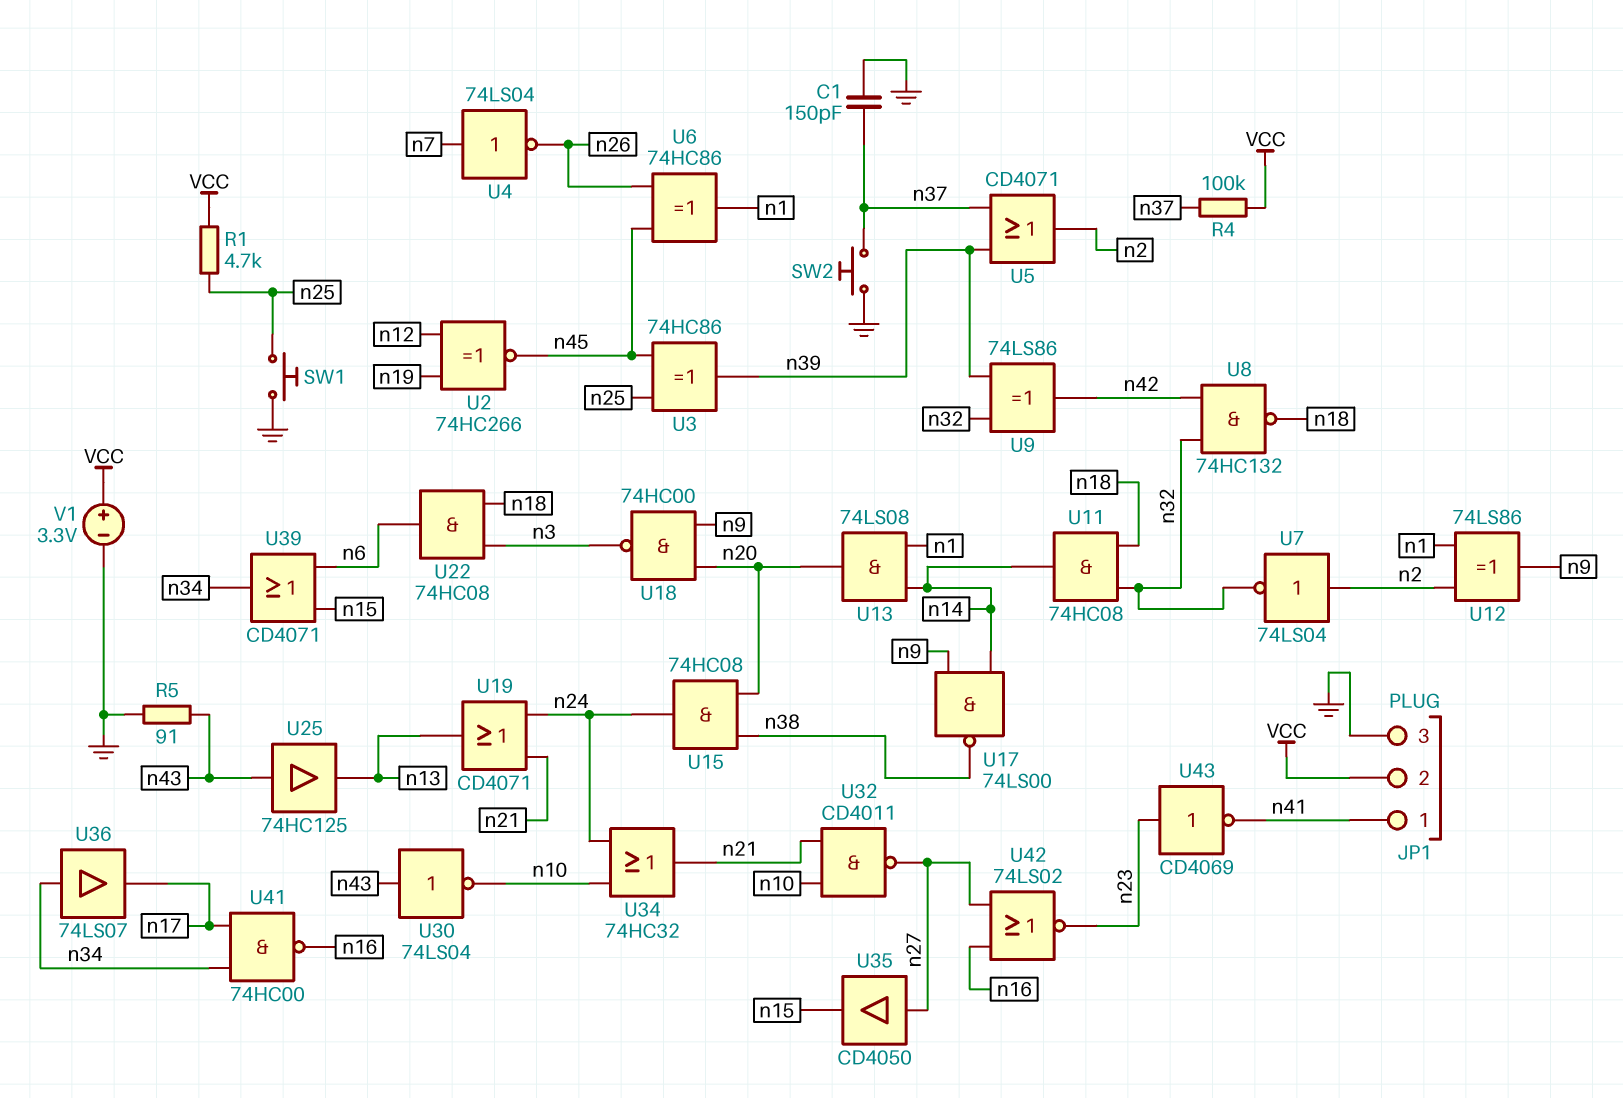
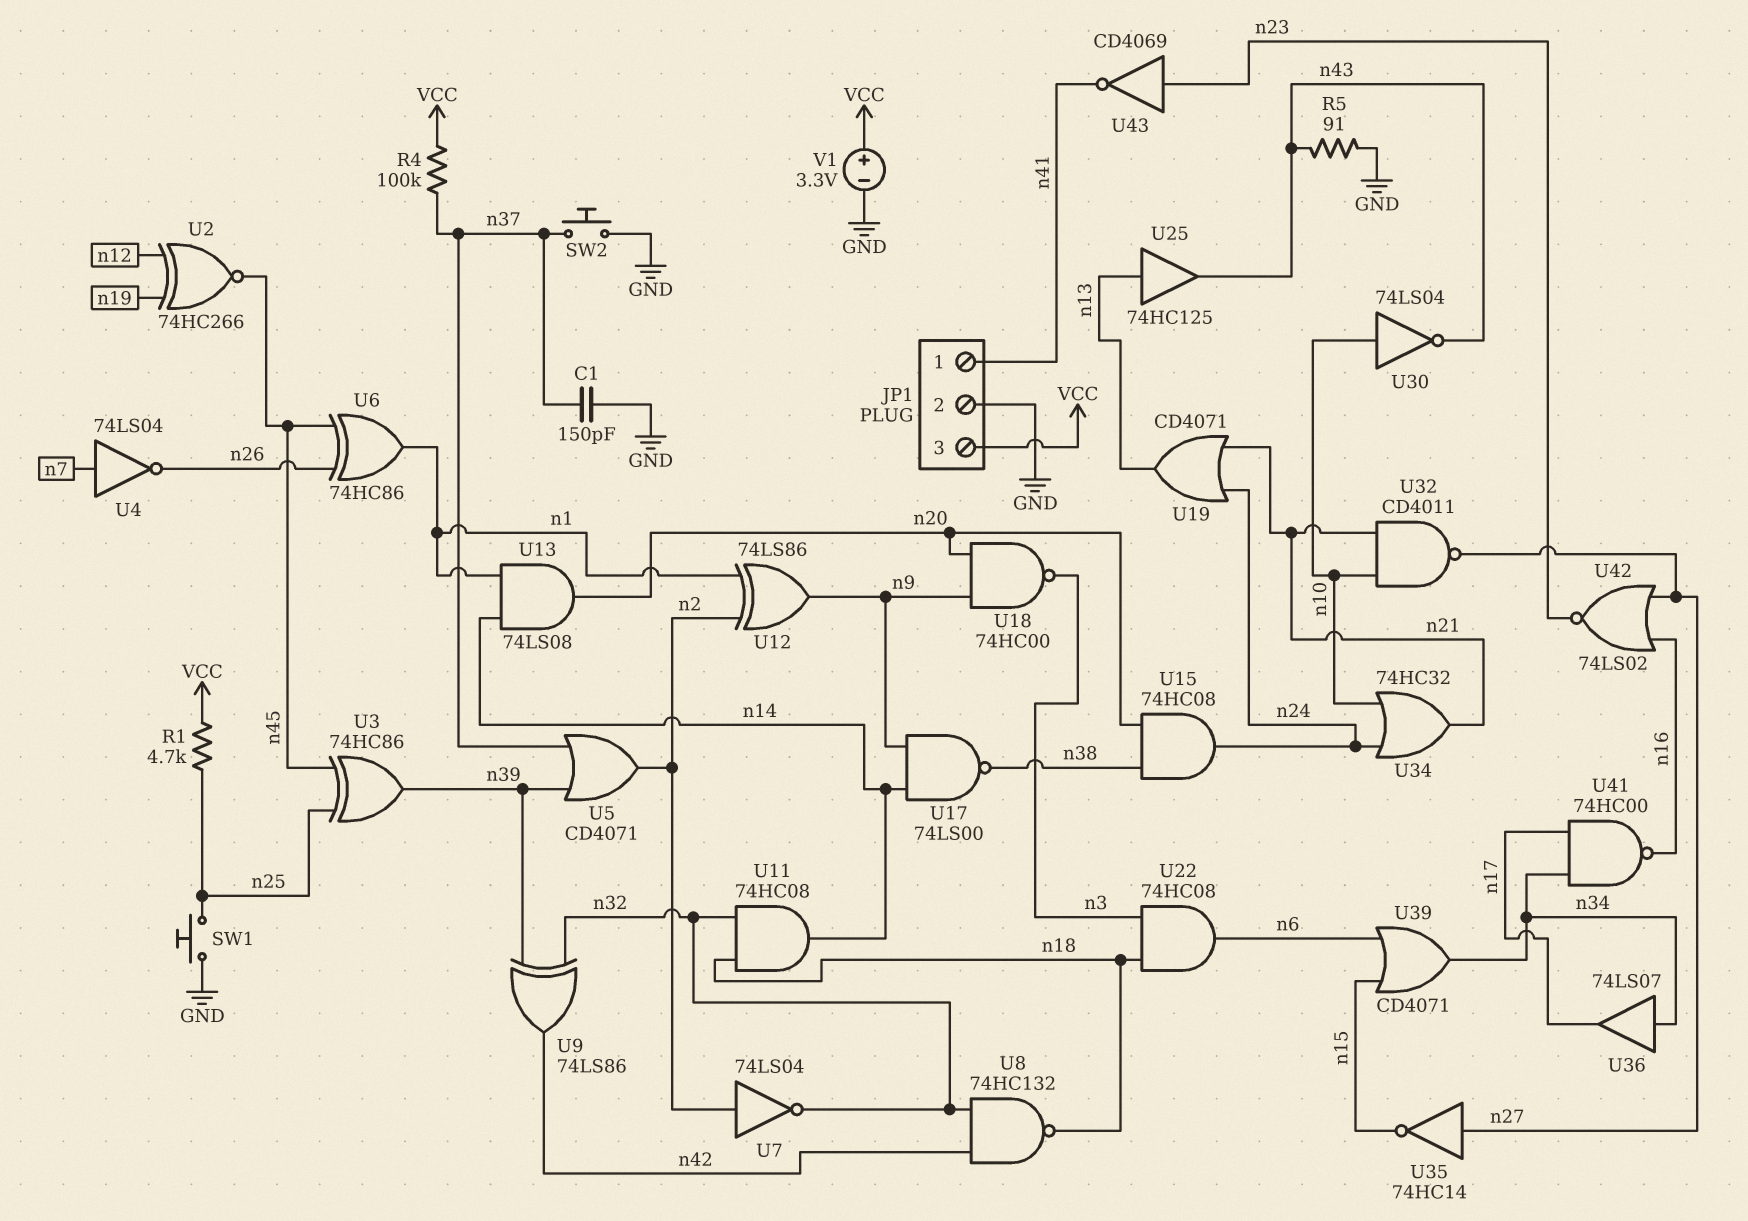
JP1 pin 2: VCC -> GND
JP1 pin 3: GND -> VCC
U25: buffer 74HC125 (in n43, out n13) -> buffer 74HC125 (in n13, out n43)
U30: NOT 74LS04 (in n43, out n10) -> NOT 74LS04 (in n10, out n43)
U35: buffer CD4050 (in n27, out n15) -> NOT 74HC14 (in n27, out n15)

